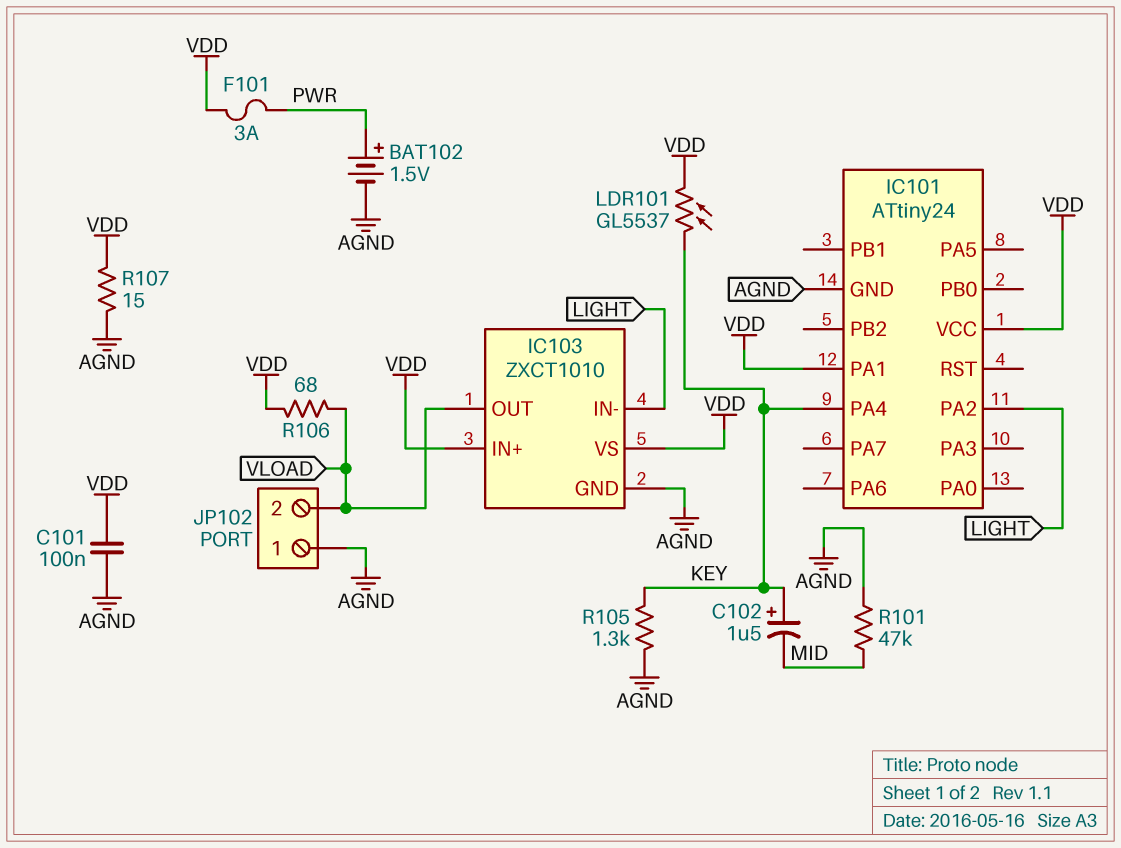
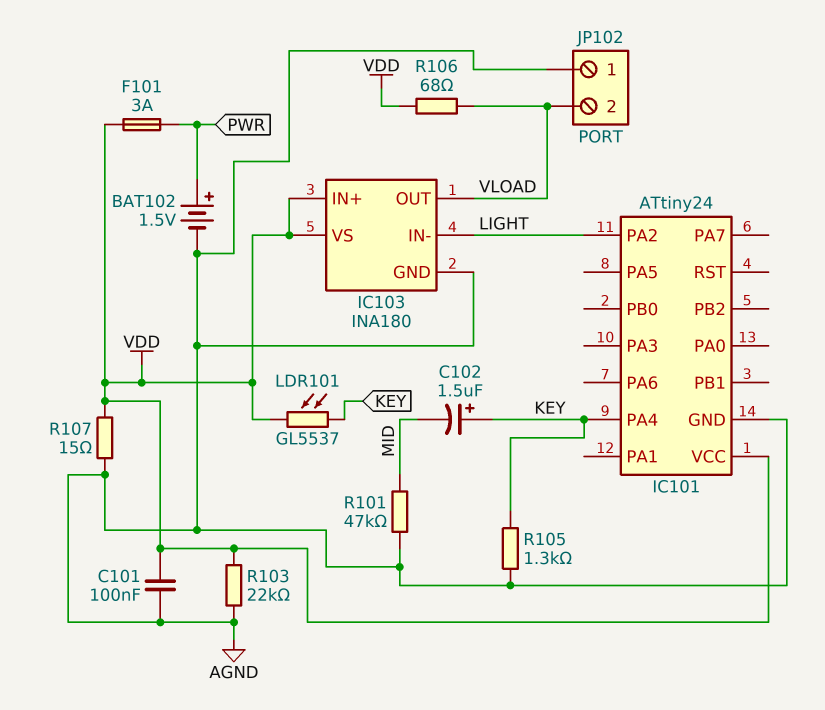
IC101 pin PA1: VDD -> none
IC103: ZXCT1010 -> INA180
R103: none -> 22k (AGND, VDD)

